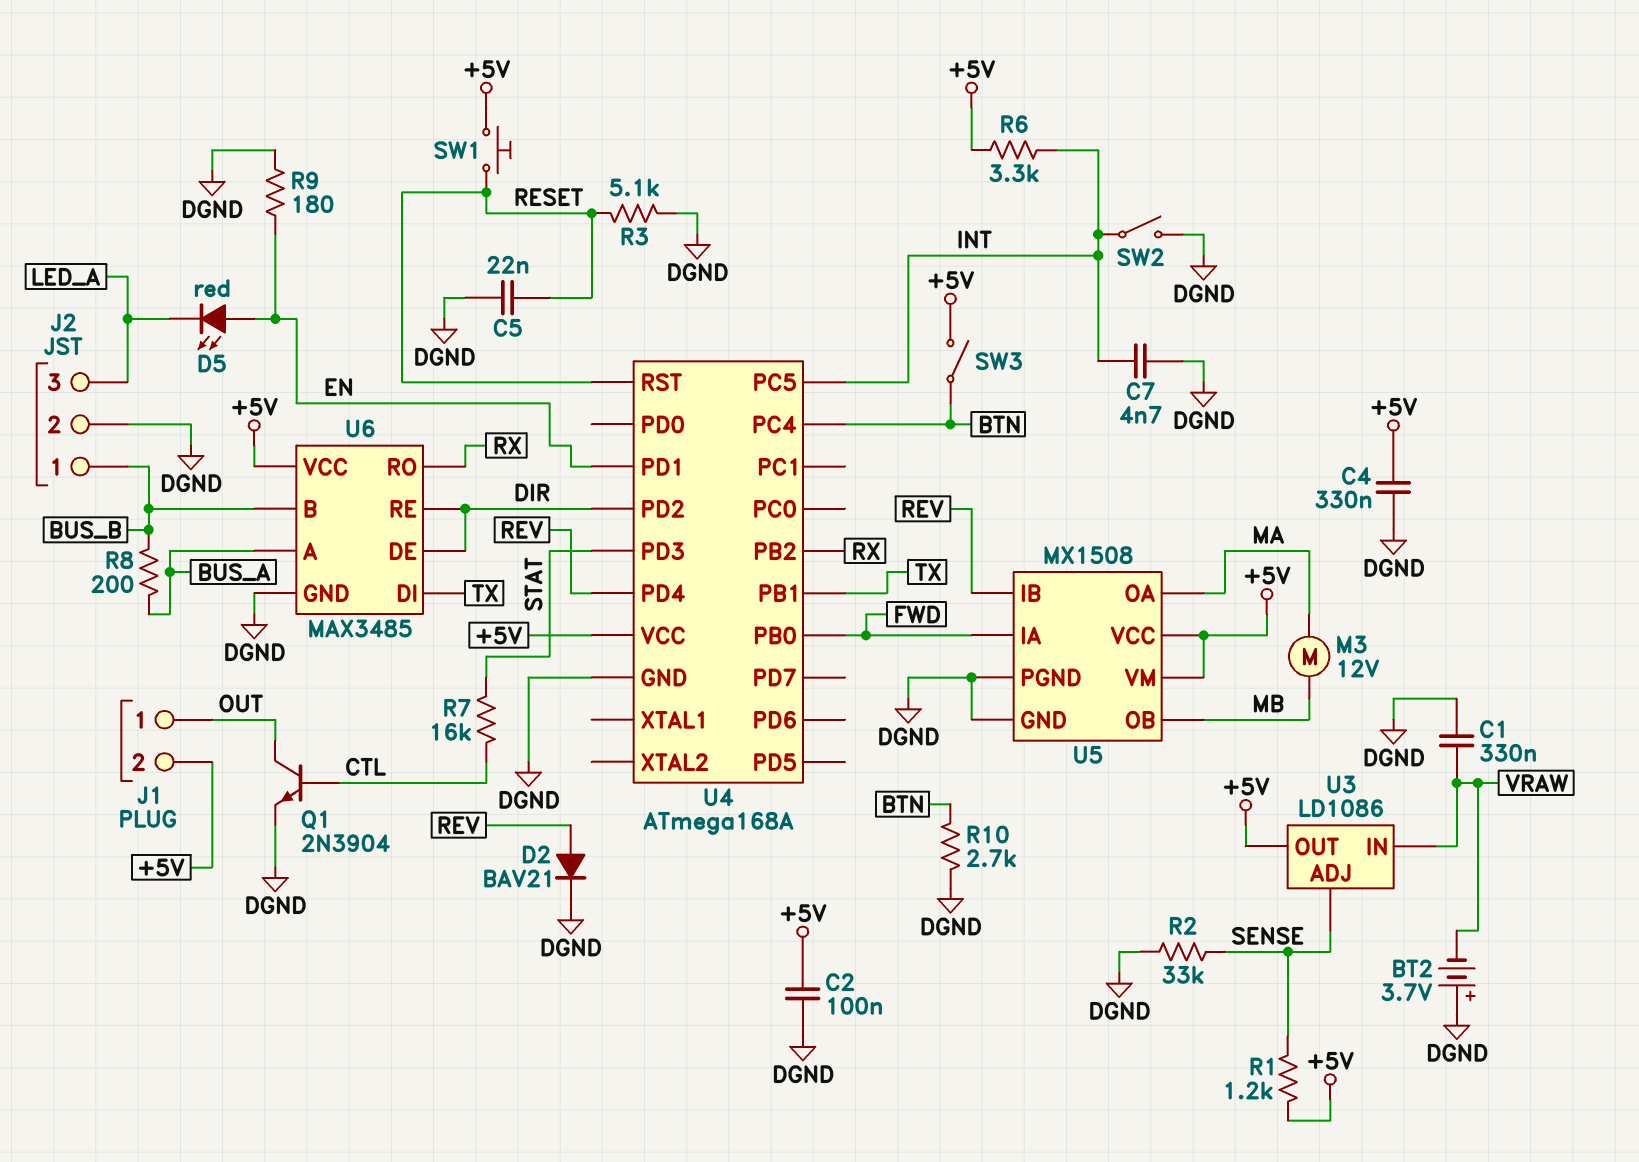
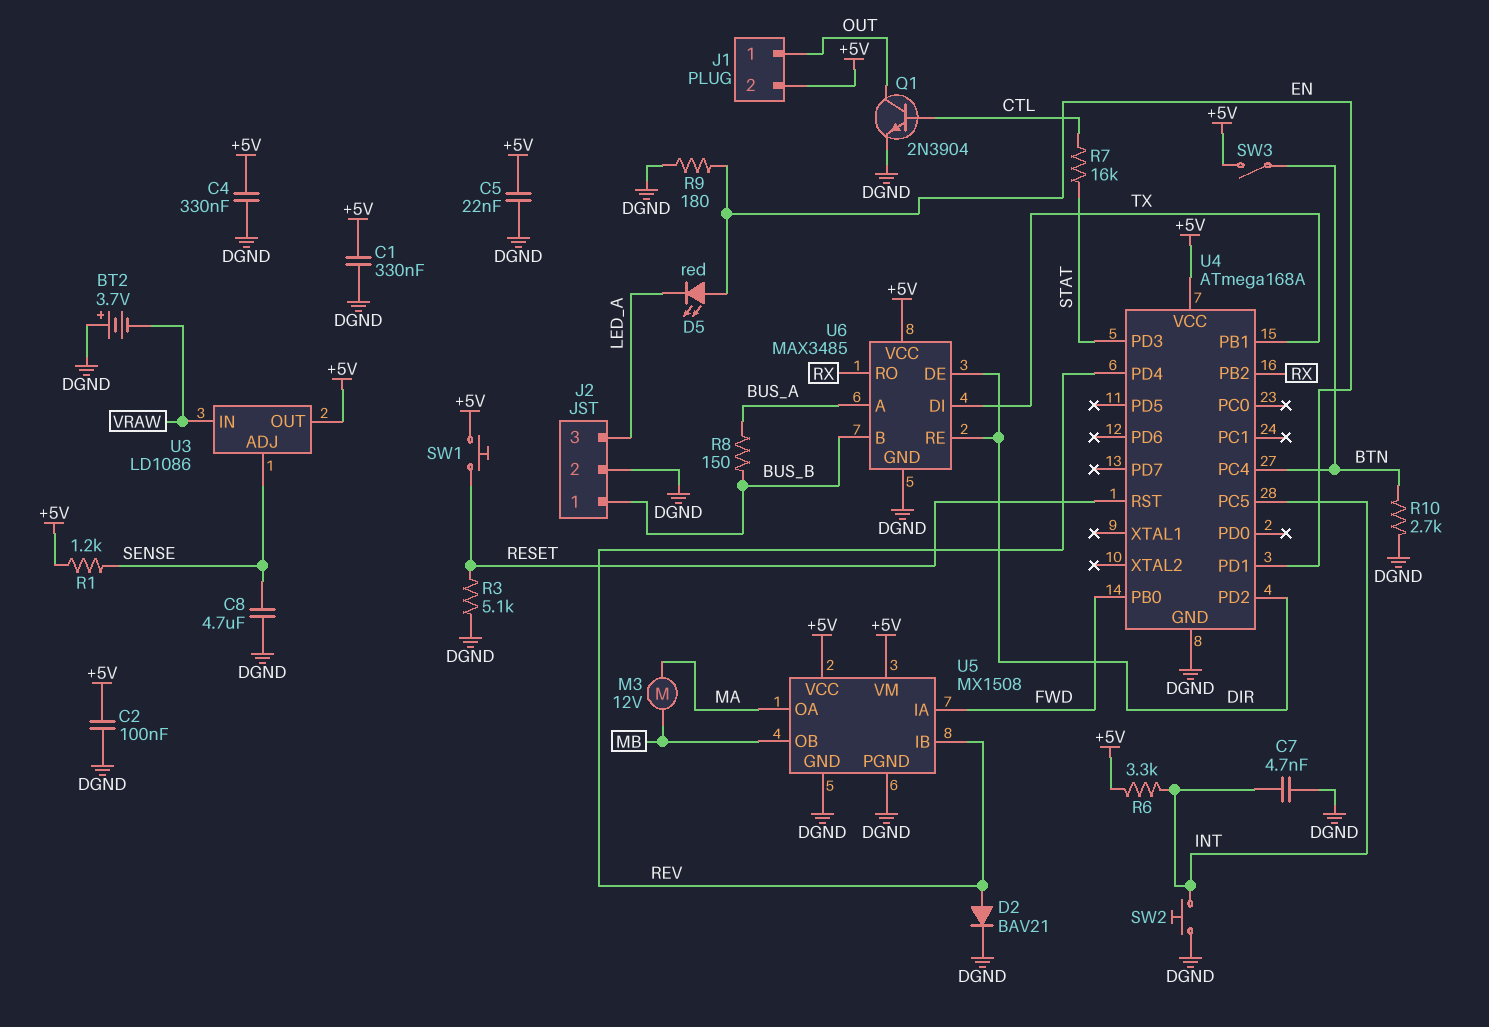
C1: 330nF (DGND, VRAW) -> 330nF (+5V, DGND)
C5: 22nF (DGND, RESET) -> 22nF (+5V, DGND)
C8: none -> 4.7uF (DGND, SENSE)
R2: 33k (DGND, SENSE) -> none
R8: 200 (BUS_A, BUS_B) -> 150 (BUS_A, BUS_B)
SW2: switch (DGND, INT) -> button (DGND, INT)

